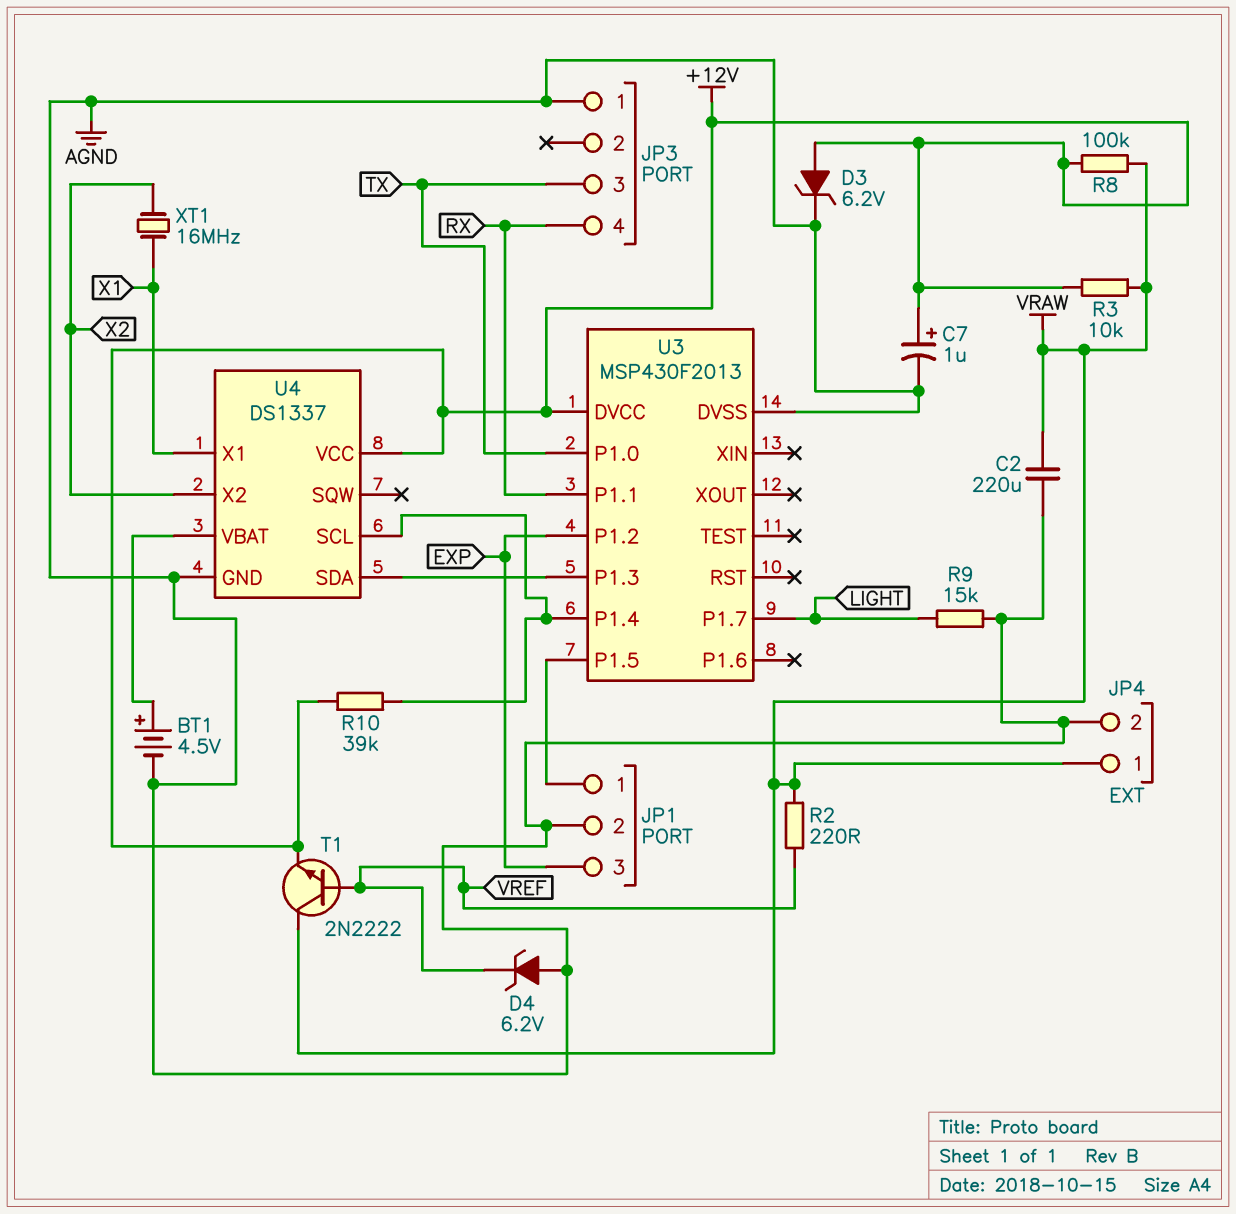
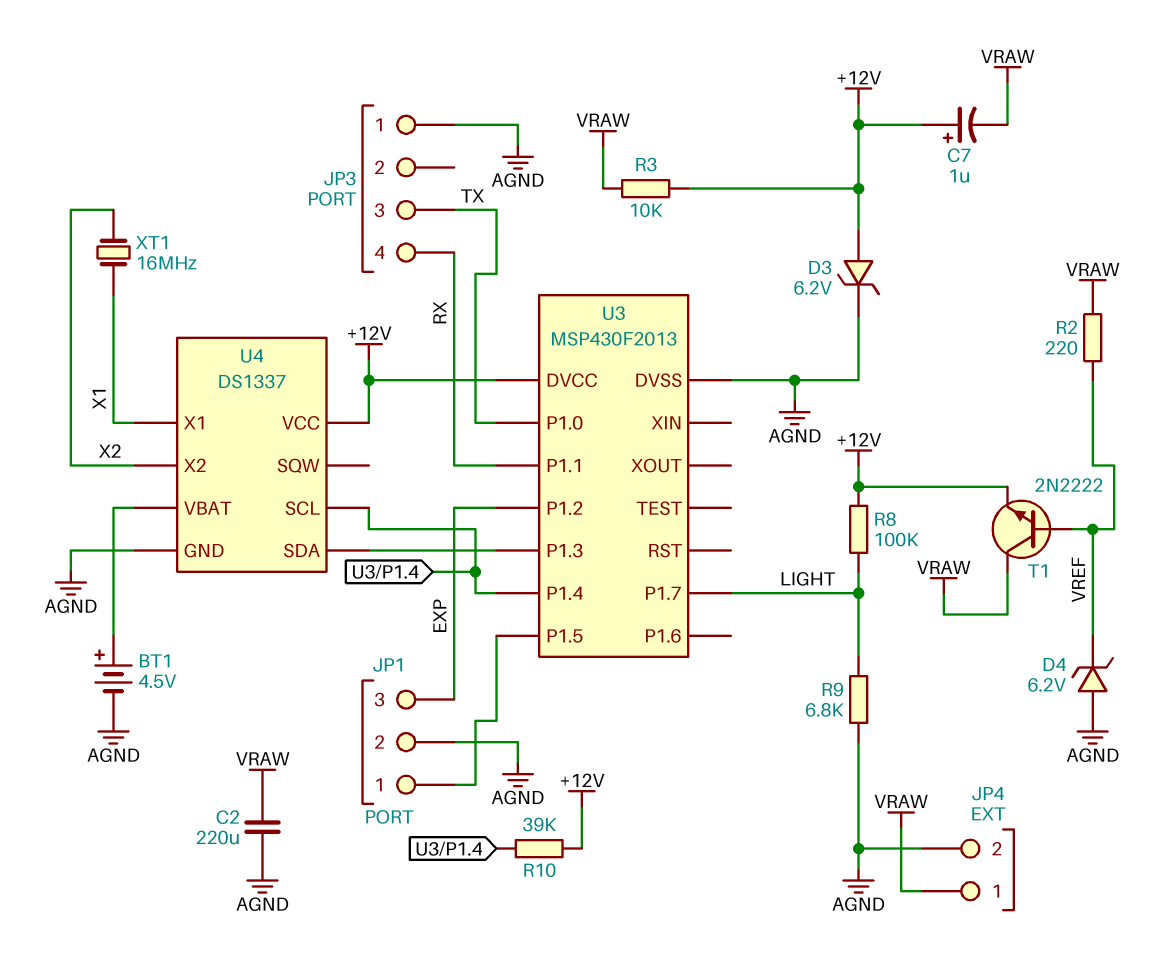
C7: 1uF (plus +12V, minus AGND) -> 1uF (plus +12V, minus VRAW)
R8: 100k (+12V, VRAW) -> 100k (+12V, LIGHT)
R9: 15k (AGND, LIGHT) -> 6.8k (AGND, LIGHT)

